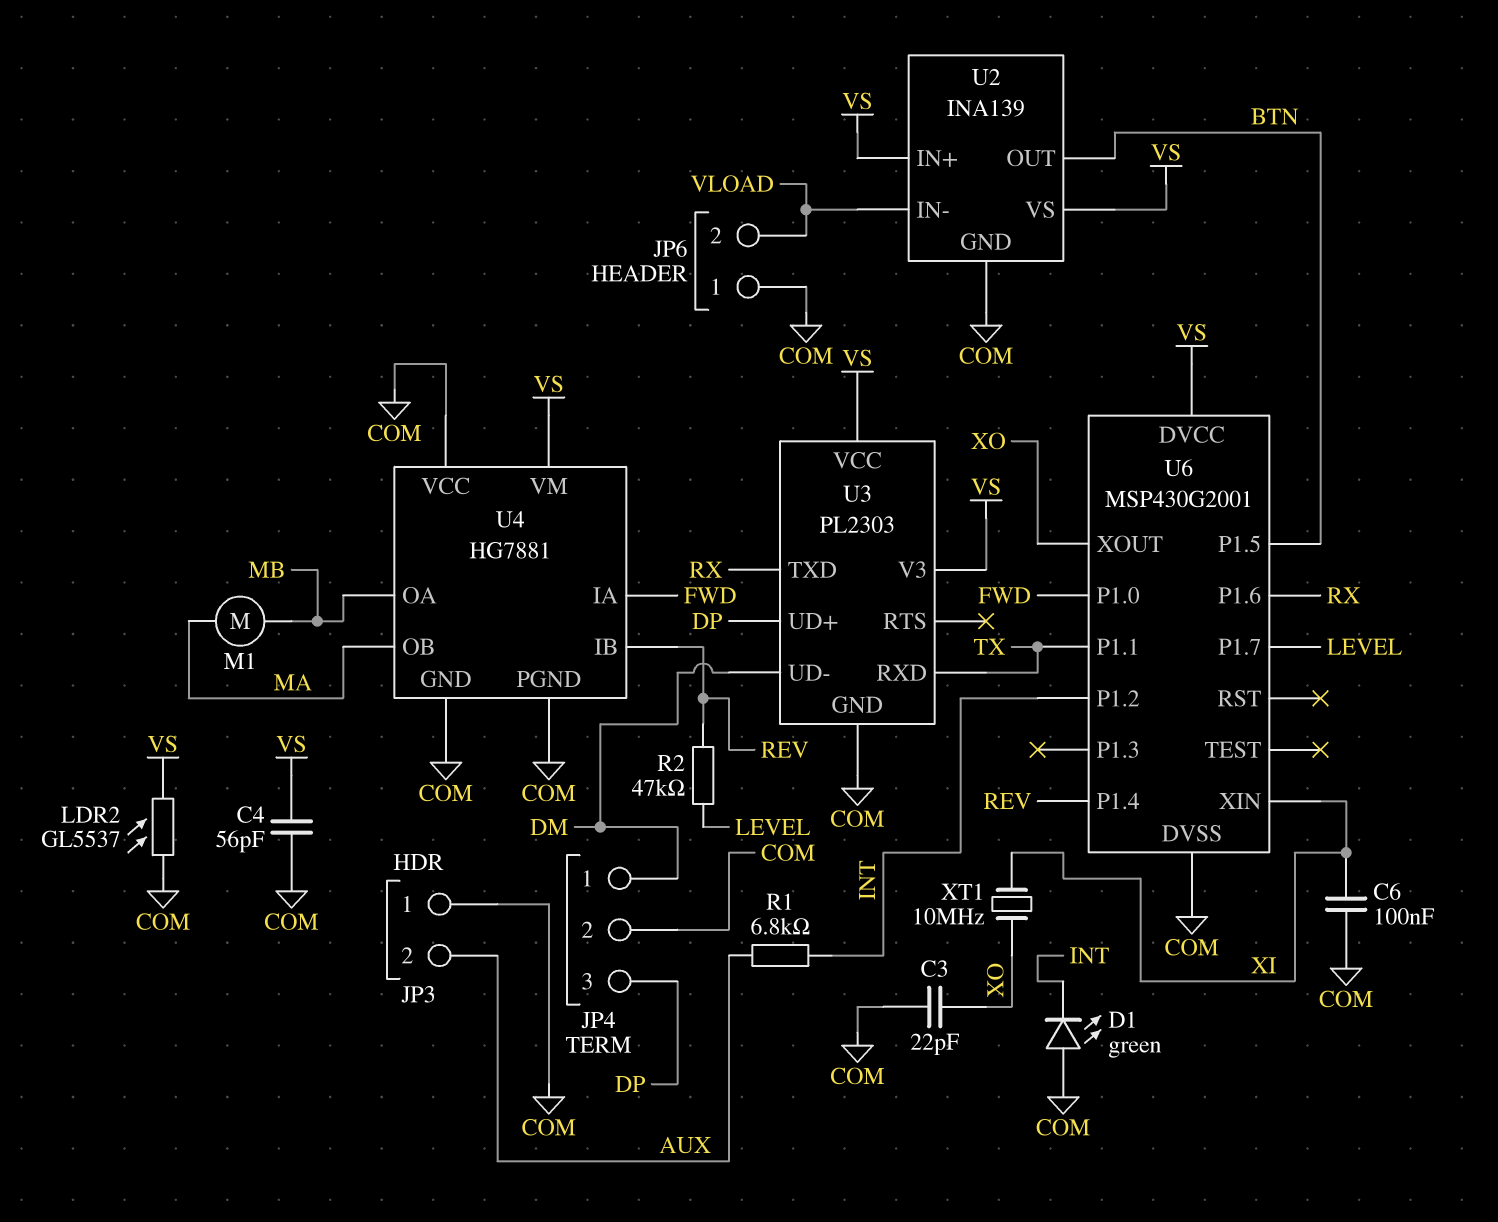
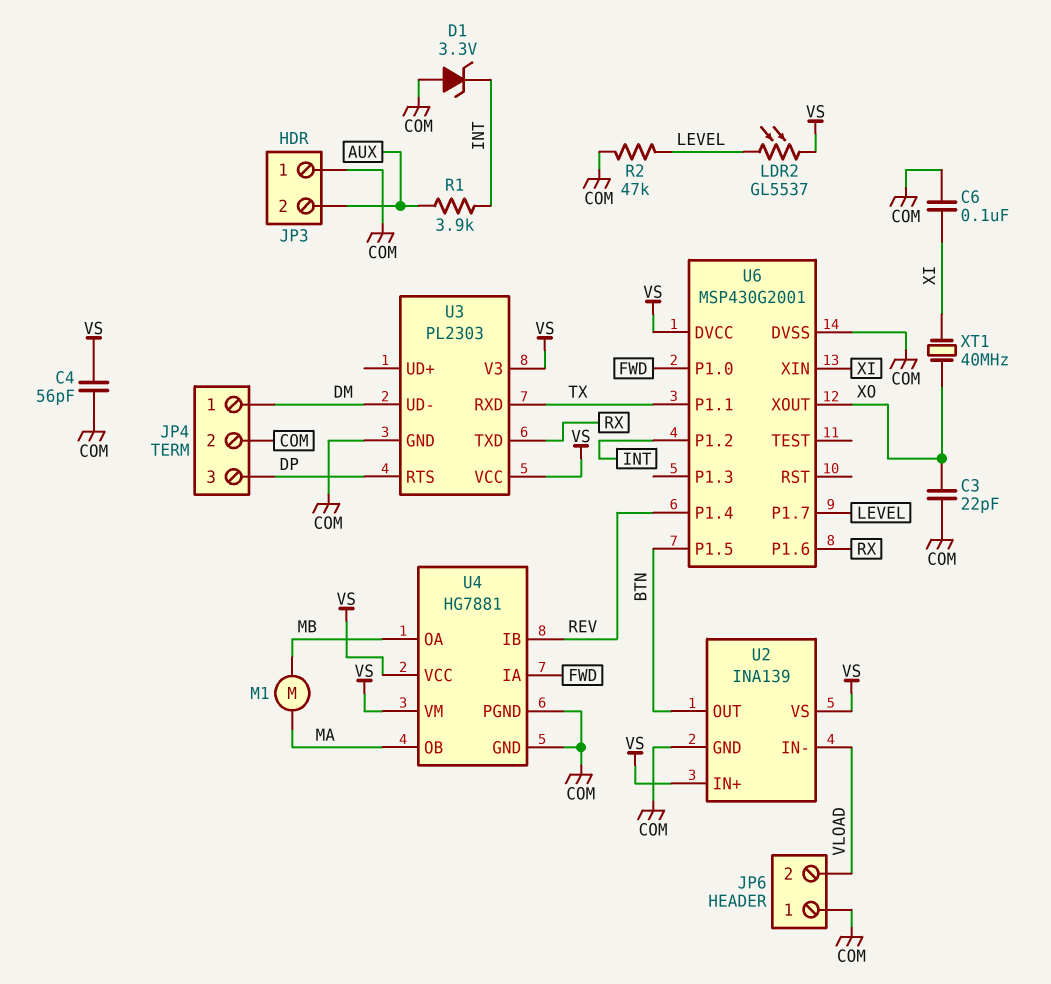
D1: LED green (A COM, K INT) -> zener 3.3V (A COM, K INT)
LDR2: GL5537 (COM, VS) -> GL5537 (LEVEL, VS)
R1: 6.8k (AUX, INT) -> 3.9k (AUX, INT)
R2: 47k (LEVEL, REV) -> 47k (COM, LEVEL)
U3 pin RTS: none -> DP
U3 pin UD+: DP -> none
U4 pin VCC: COM -> VS
XT1: 10MHz (XI, XO) -> 40MHz (XI, XO)

